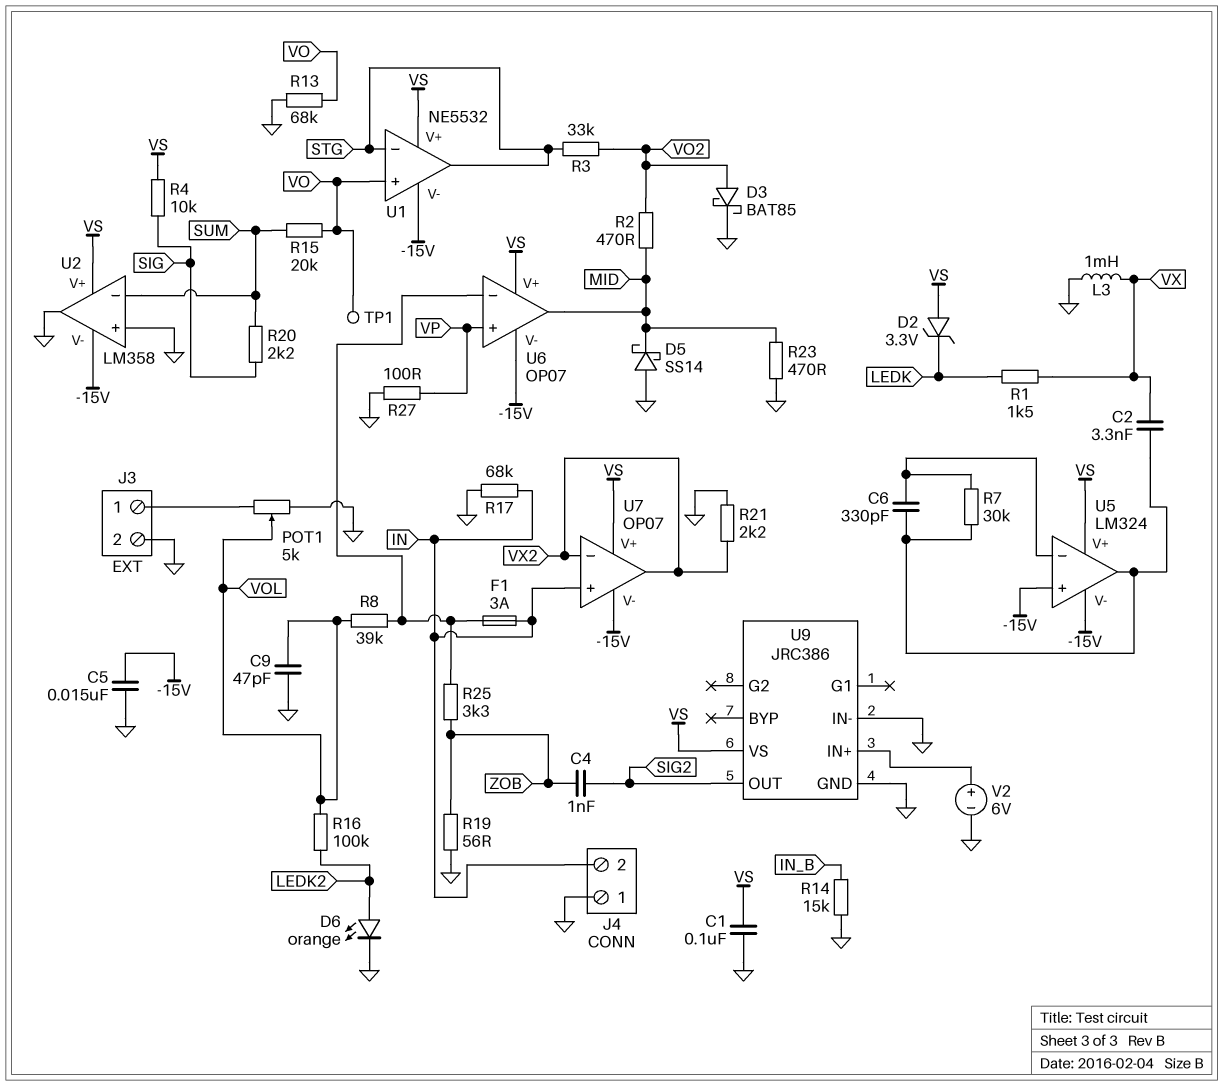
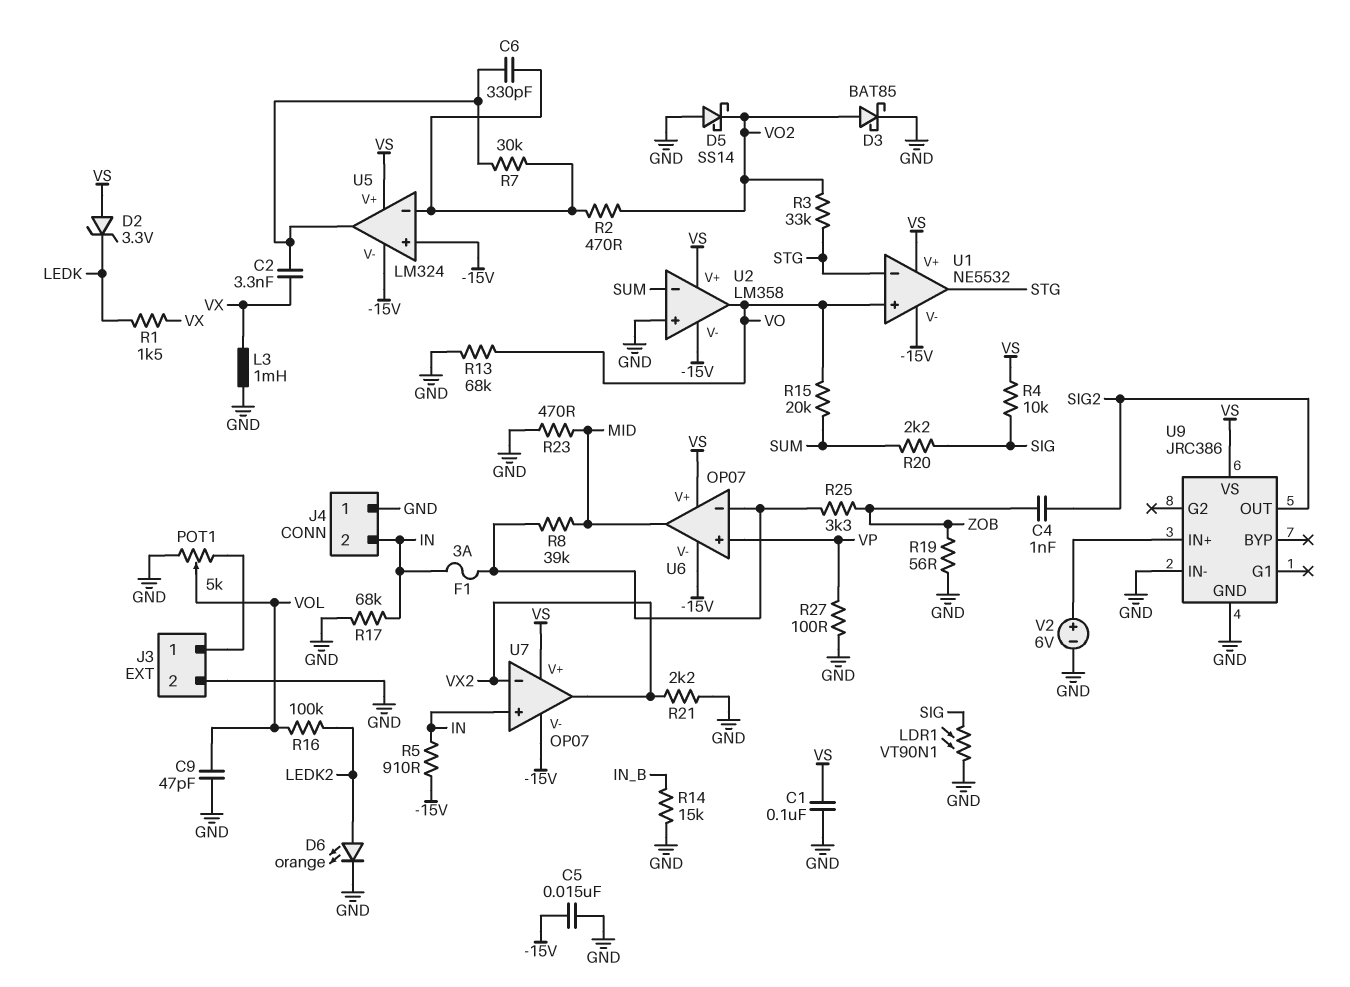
D5: schottky SS14 (A GND, K MID) -> schottky SS14 (A GND, K VO2)
LDR1: none -> VT90N1 (GND, SIG)
R2: 470 (MID, VO2) -> 470 (U5/in-, VO2)
R5: none -> 910 (-15V, IN)
R8: 39k (U6/in-, VOL) -> 39k (MID, U6/in-)
TP1: test point (VO) -> none
U2 pin out: GND -> VO

